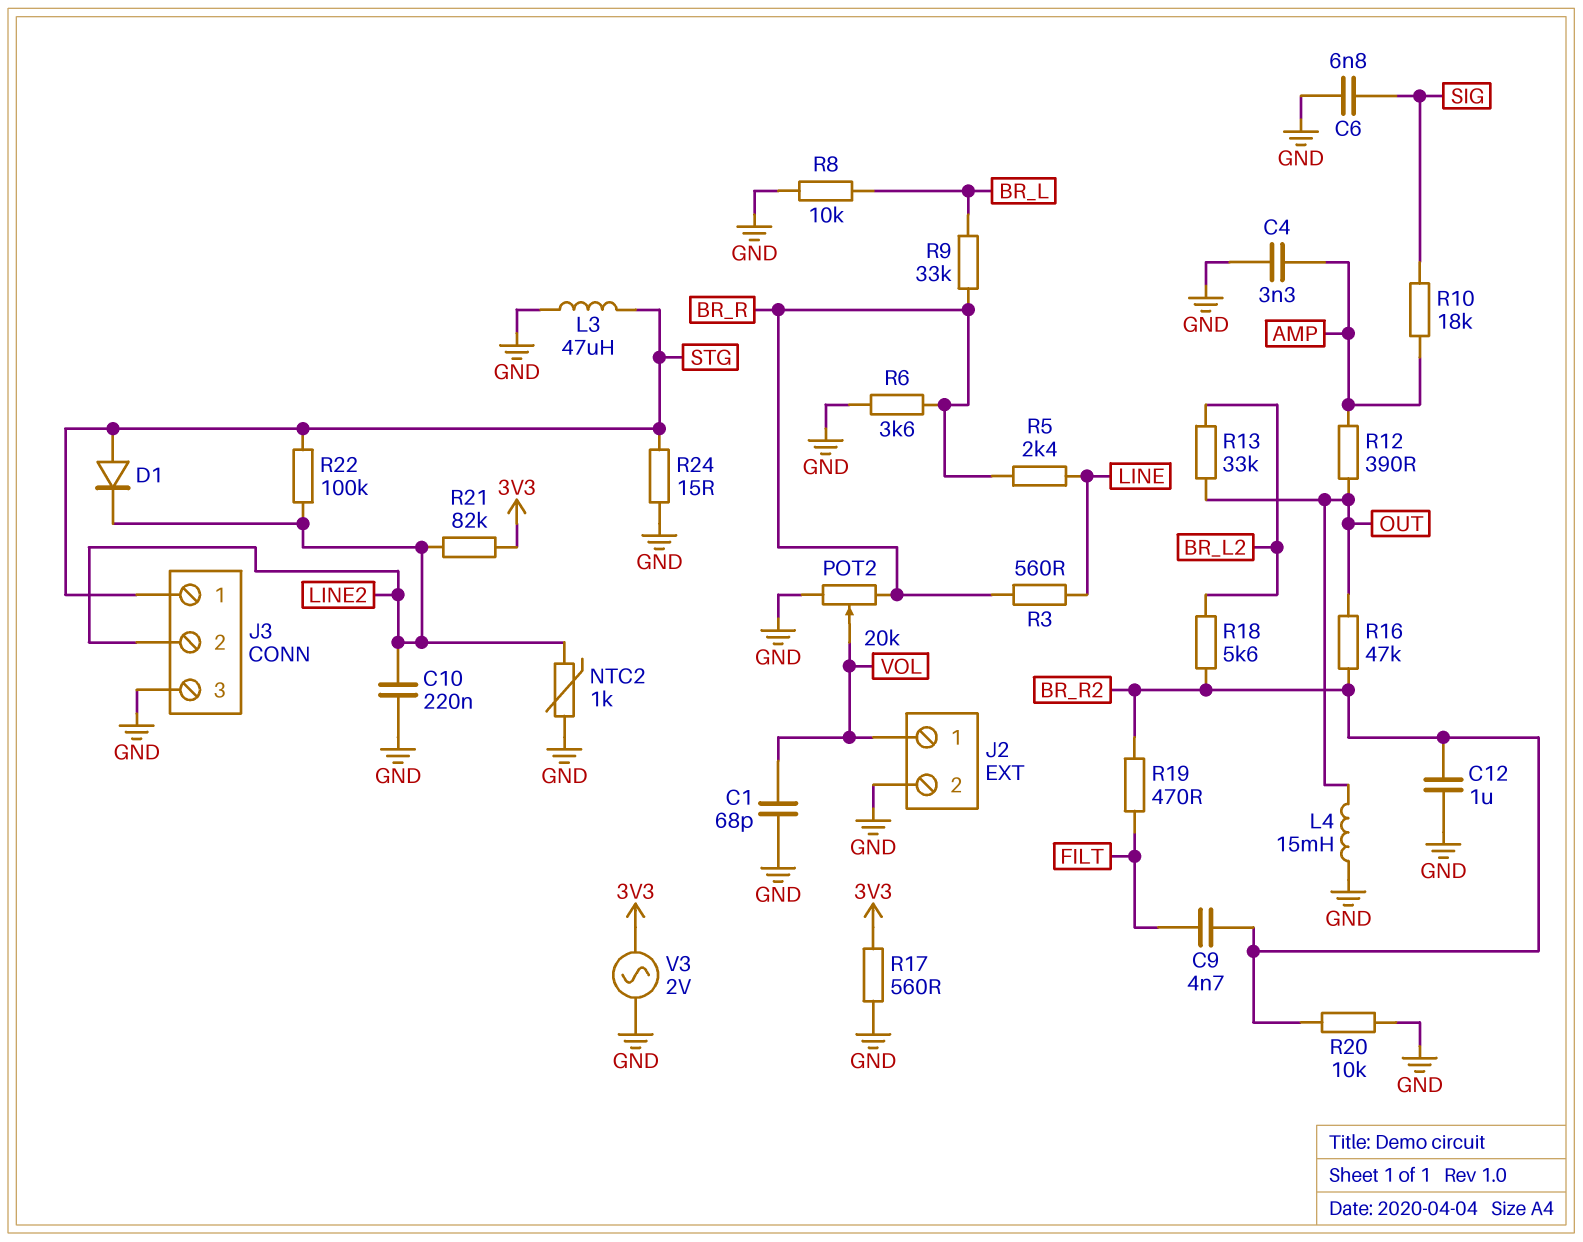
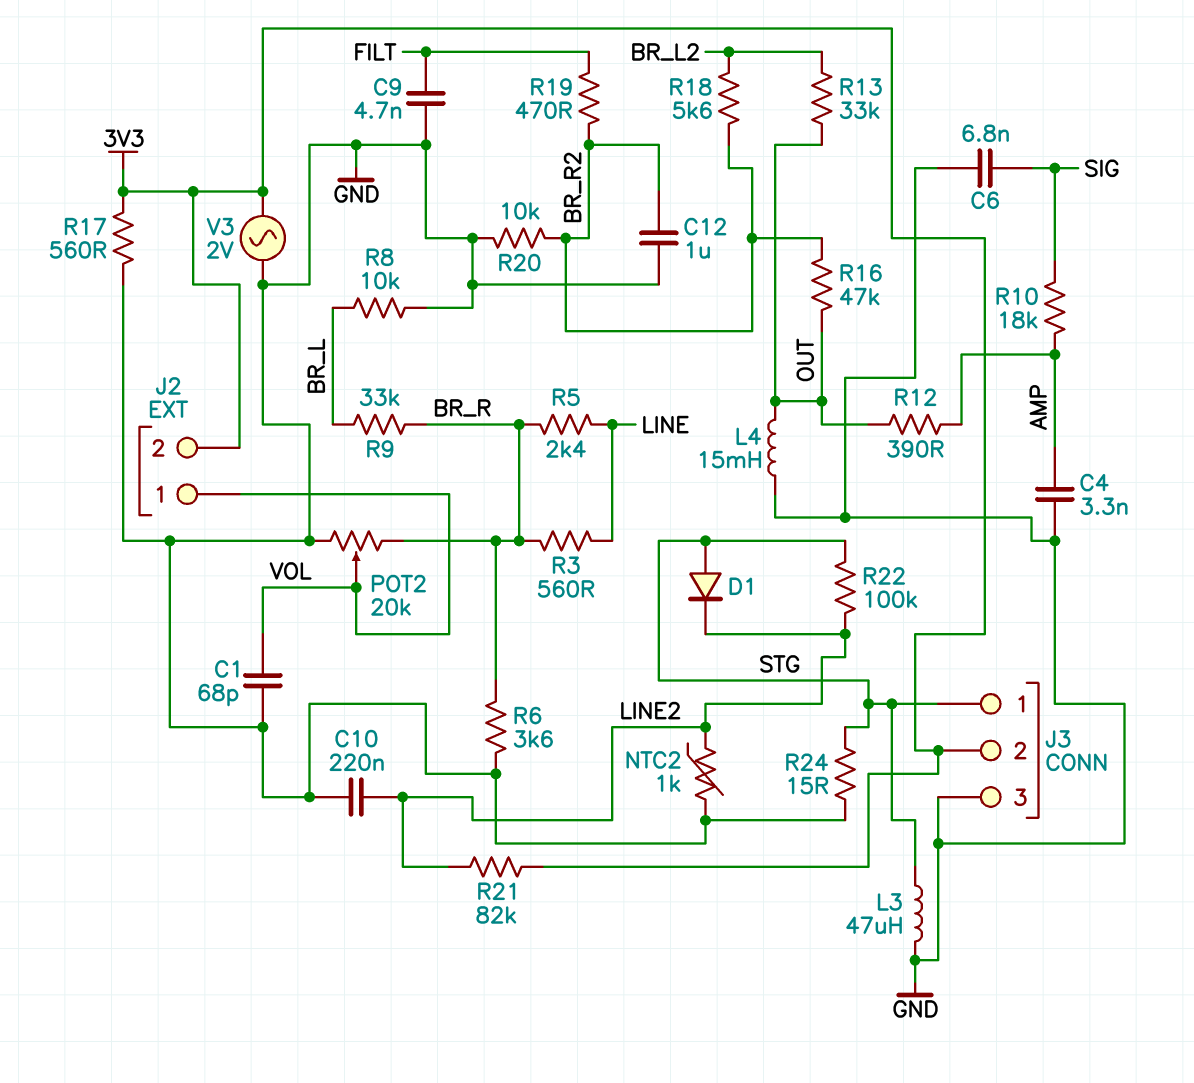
C9: 4.7nF (BR_R2, FILT) -> 4.7nF (FILT, GND)
J2 pin 2: GND -> 3V3
J3 pin 2: LINE2 -> 3V3

